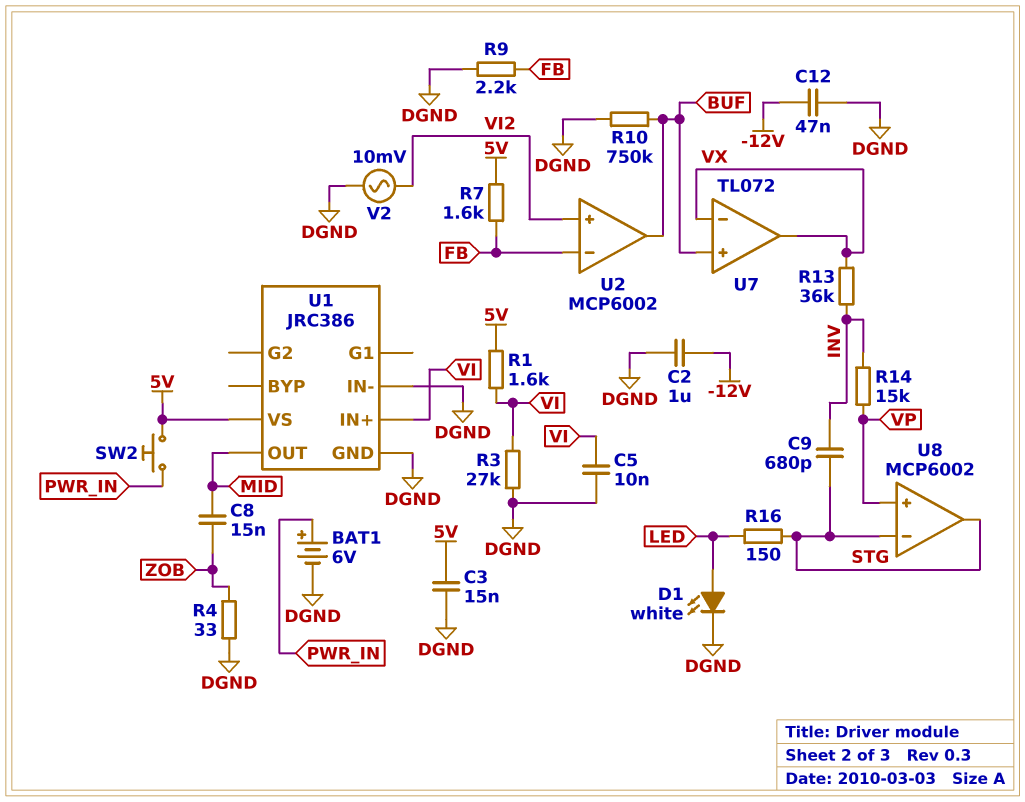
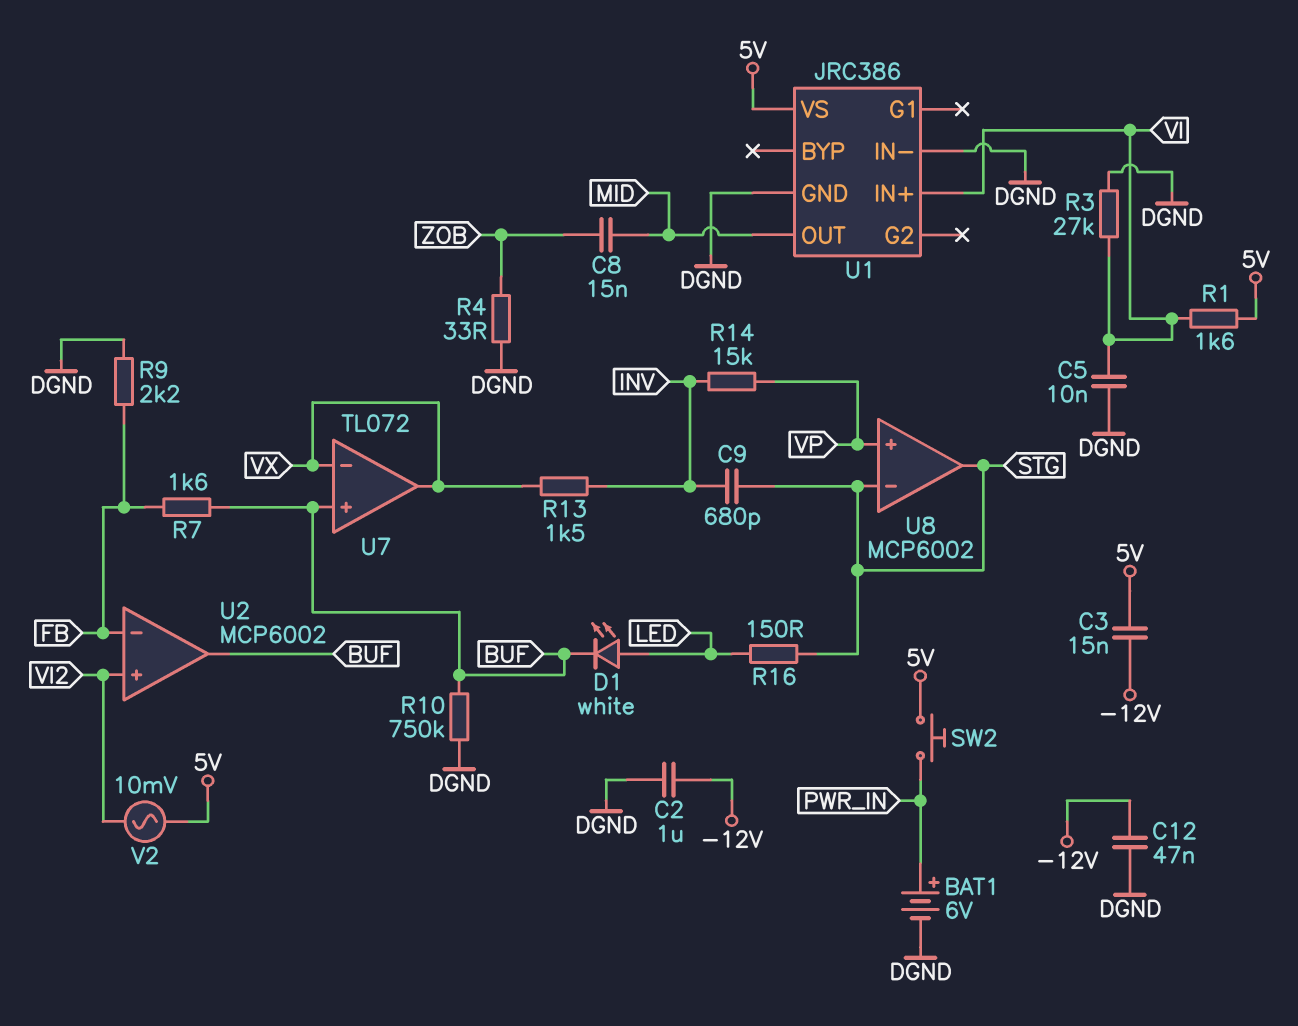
C3: 15nF (5V, DGND) -> 15nF (-12V, 5V)
D1: LED white (A LED, K DGND) -> LED white (A LED, K BUF)
R7: 1.6k (5V, FB) -> 1.6k (BUF, FB)
R13: 36k (INV, VX) -> 1.5k (INV, VX)
V2: AC 10mV (DGND, VI2) -> AC 10mV (5V, VI2)

